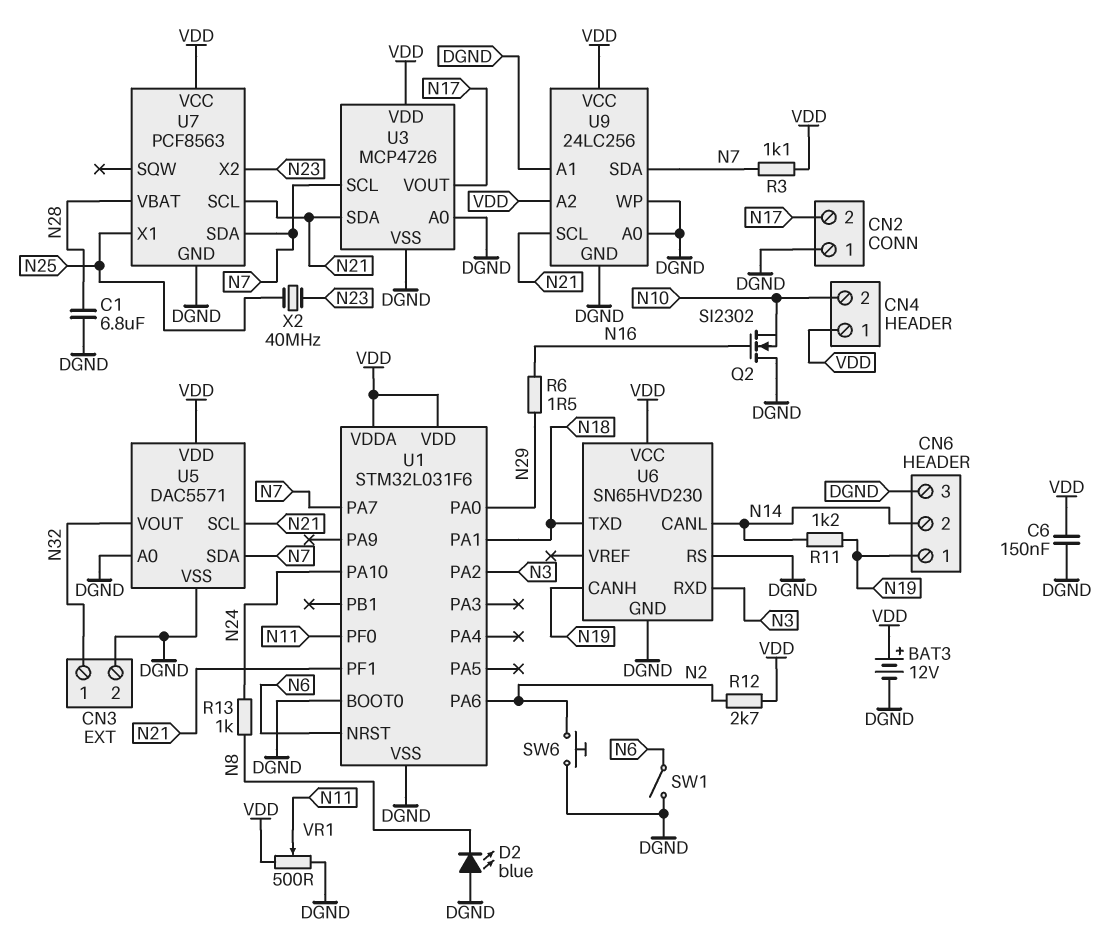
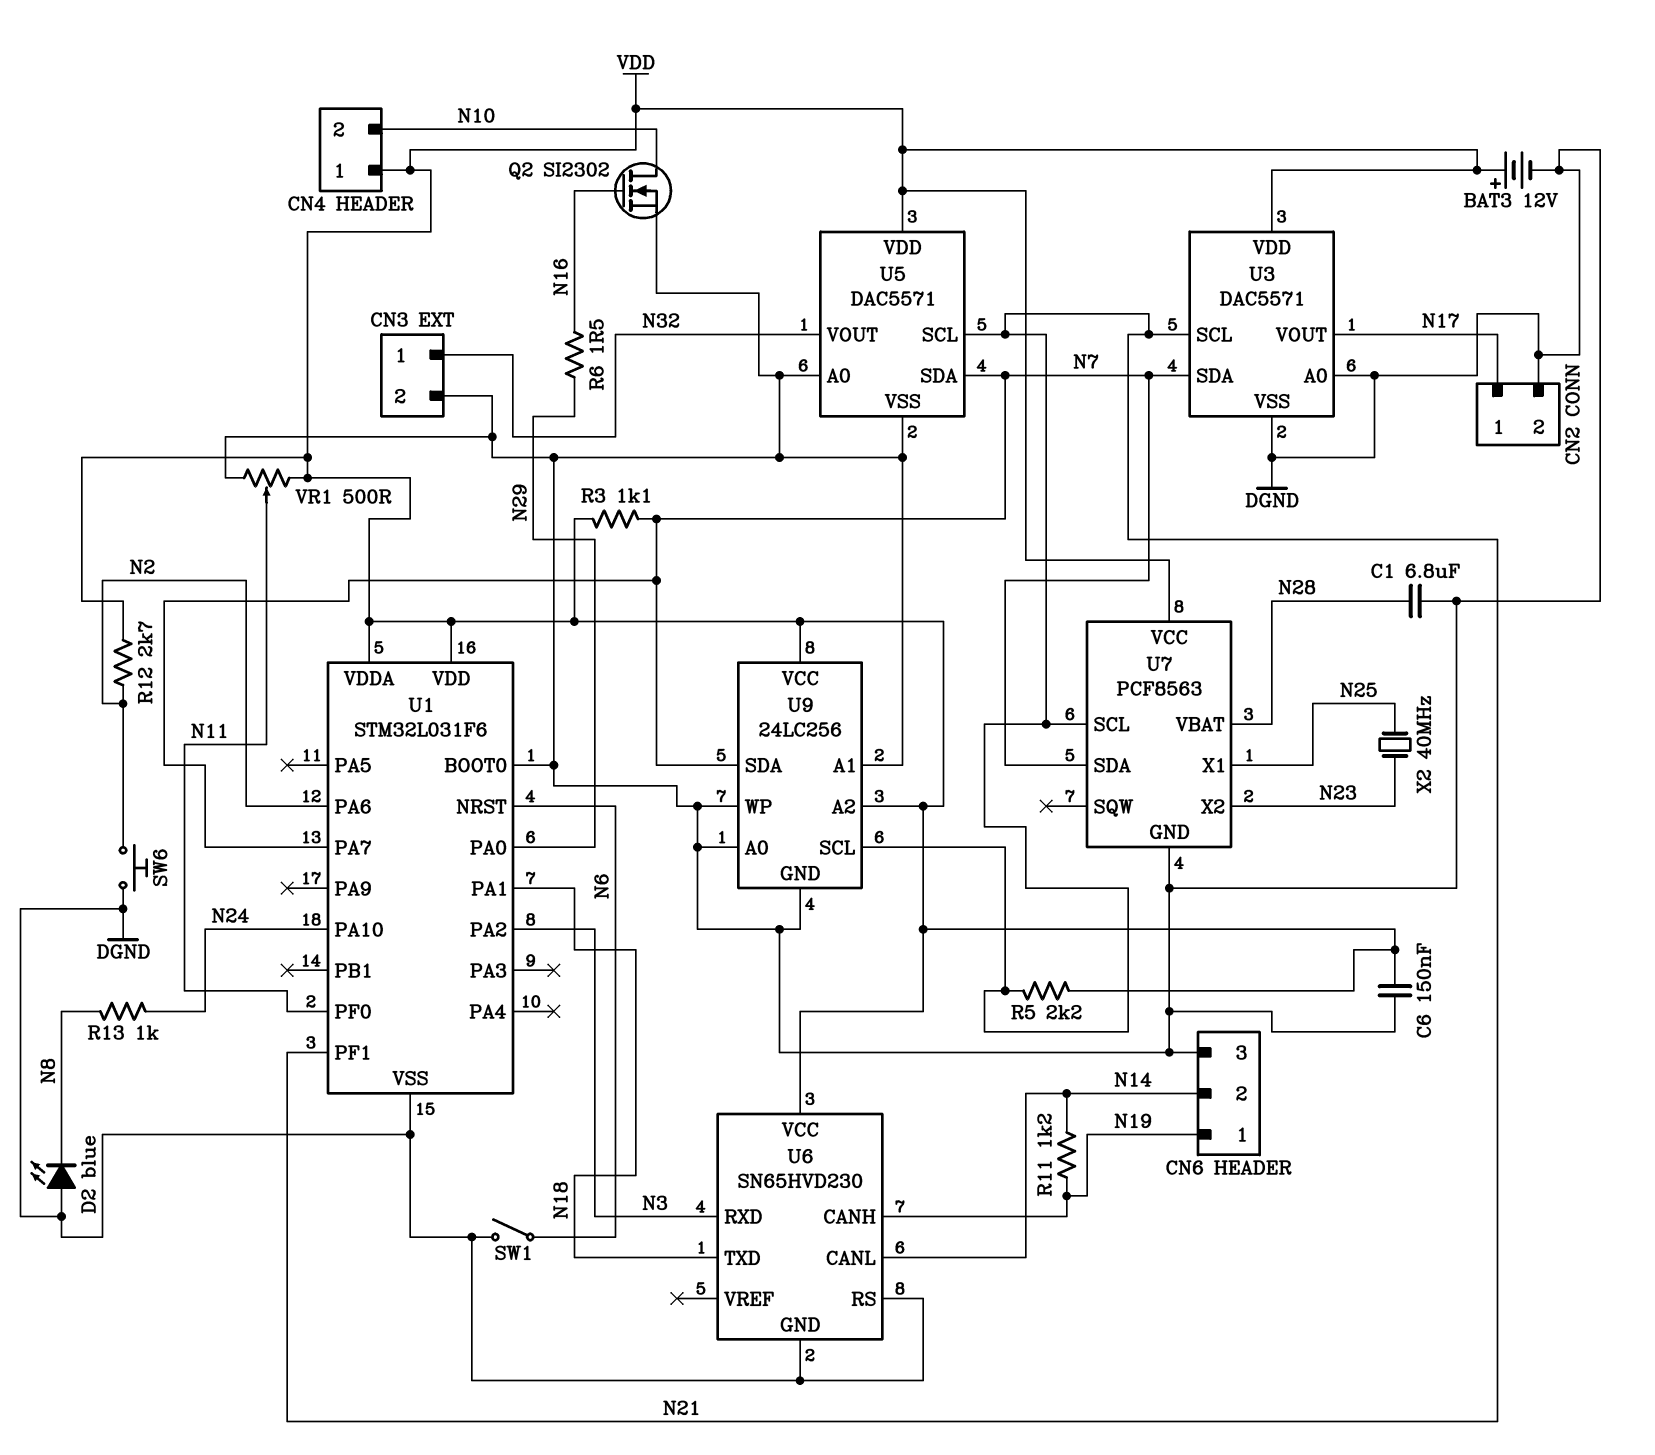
CN2 pin 1: DGND -> N17
CN2 pin 2: N17 -> DGND
Q2: NMOS SI2302 (G N16, D DGND, S N10) -> NMOS SI2302 (G N16, D N10, S DGND)
R5: none -> 2.2k (N21, VDD)
U3: MCP4726 -> DAC5571
U3 pin SCL: N7 -> N21
U3 pin SDA: N21 -> N7

